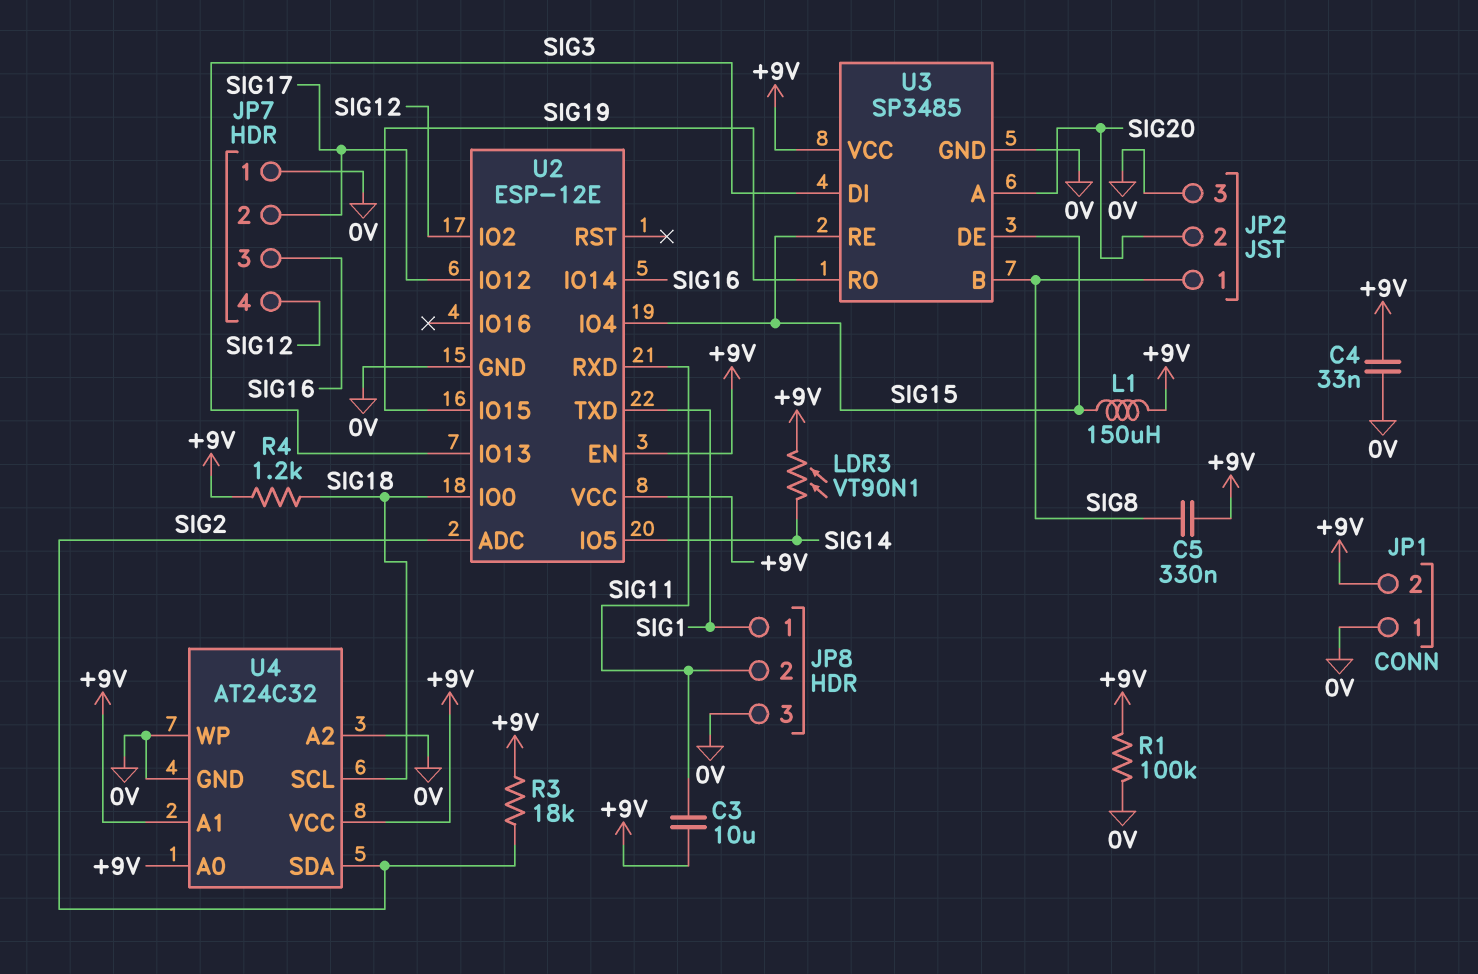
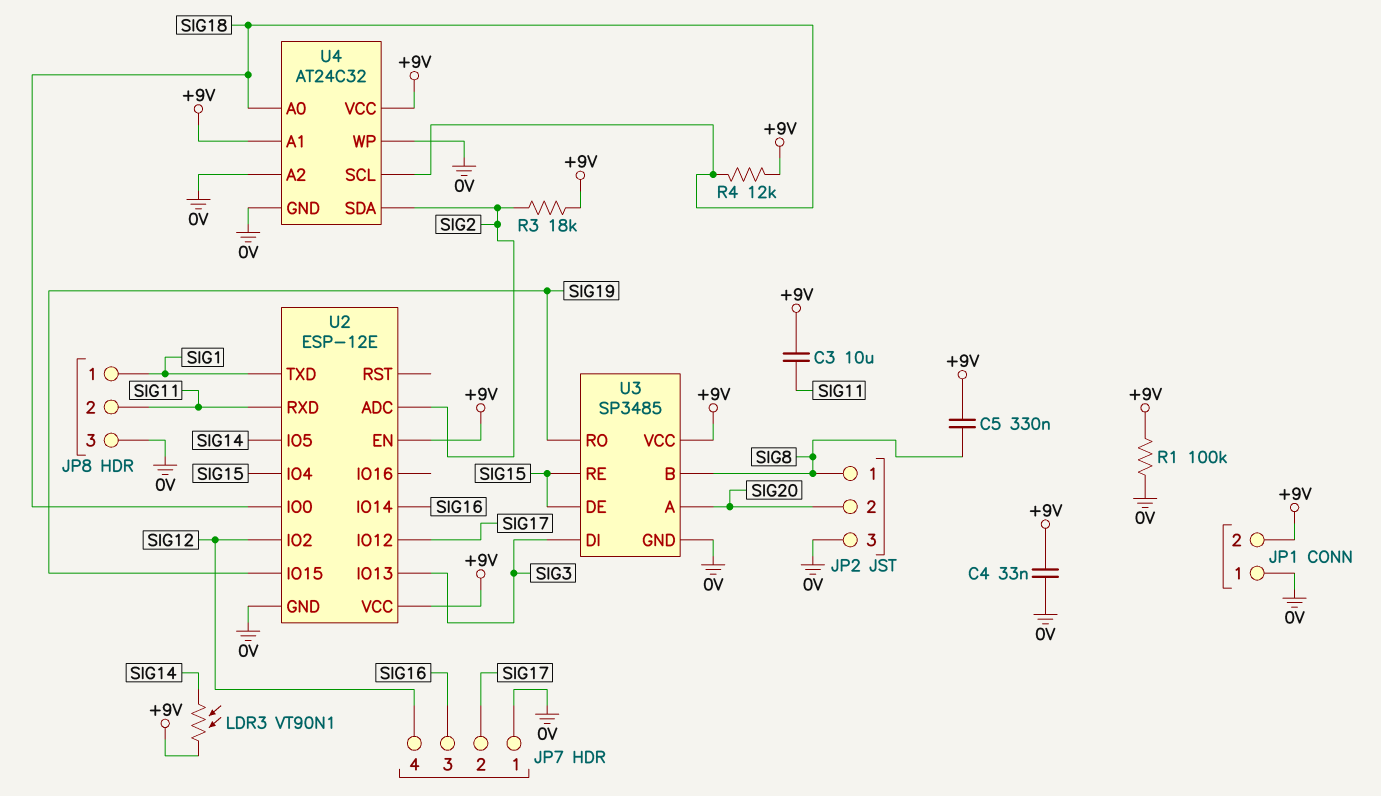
L1: 150uH (+9V, SIG15) -> none
R4: 1.2k (+9V, SIG18) -> 12k (+9V, SIG18)
U4 pin A0: +9V -> SIG18

